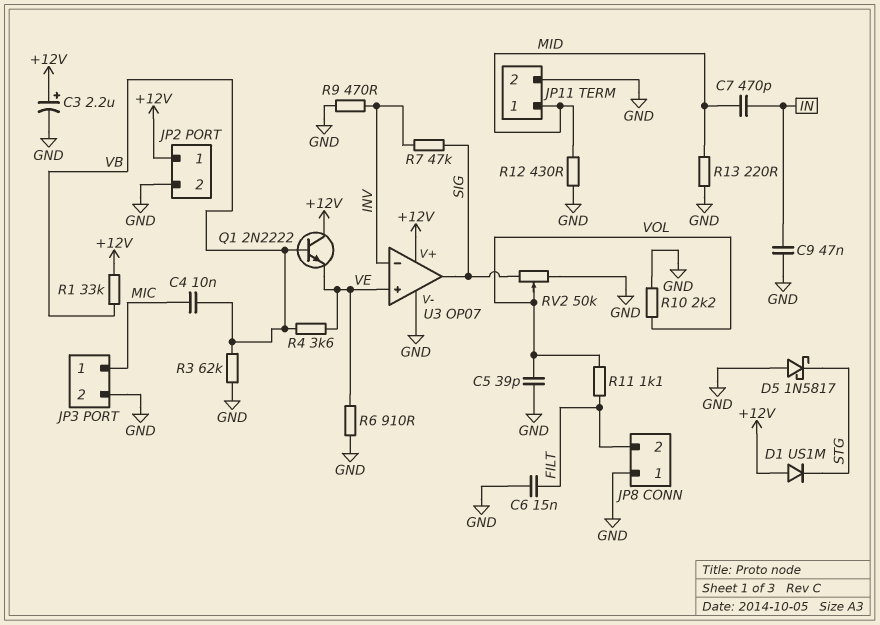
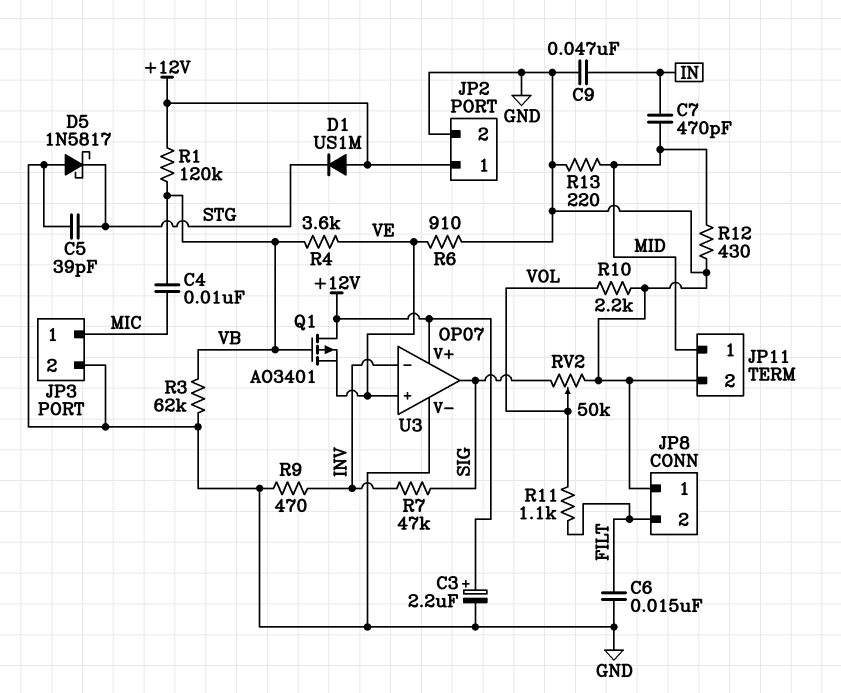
C5: 39pF (GND, VOL) -> 39pF (GND, STG)
Q1: NPN 2N2222 (B VB, C +12V, E VE) -> PMOS AO3401 (G VB, D +12V, S VE)
R1: 33k (+12V, VB) -> 120k (+12V, VB)

